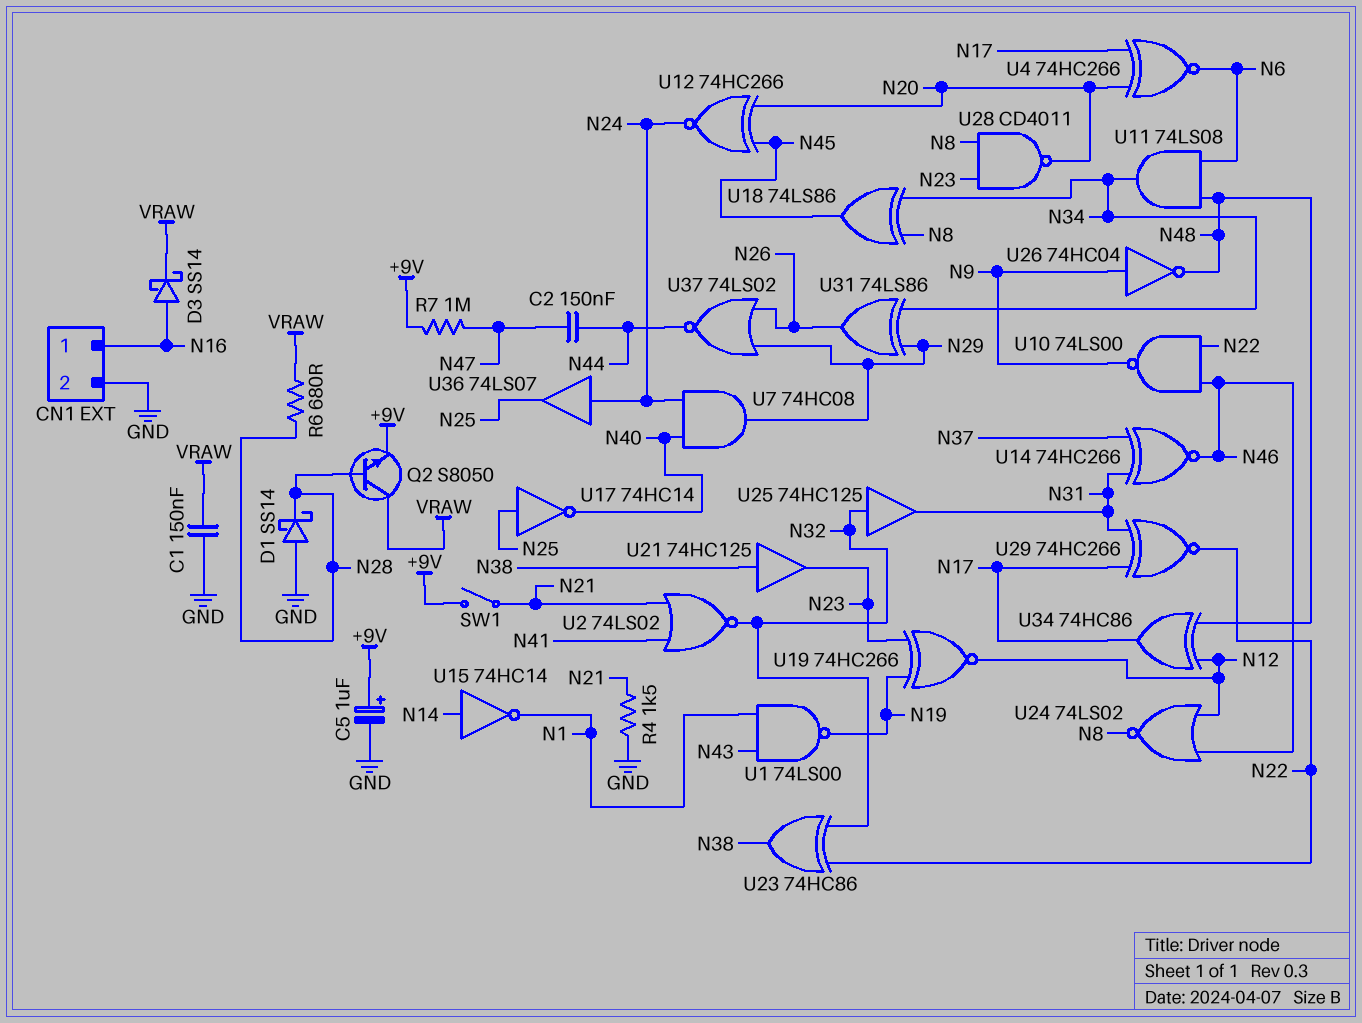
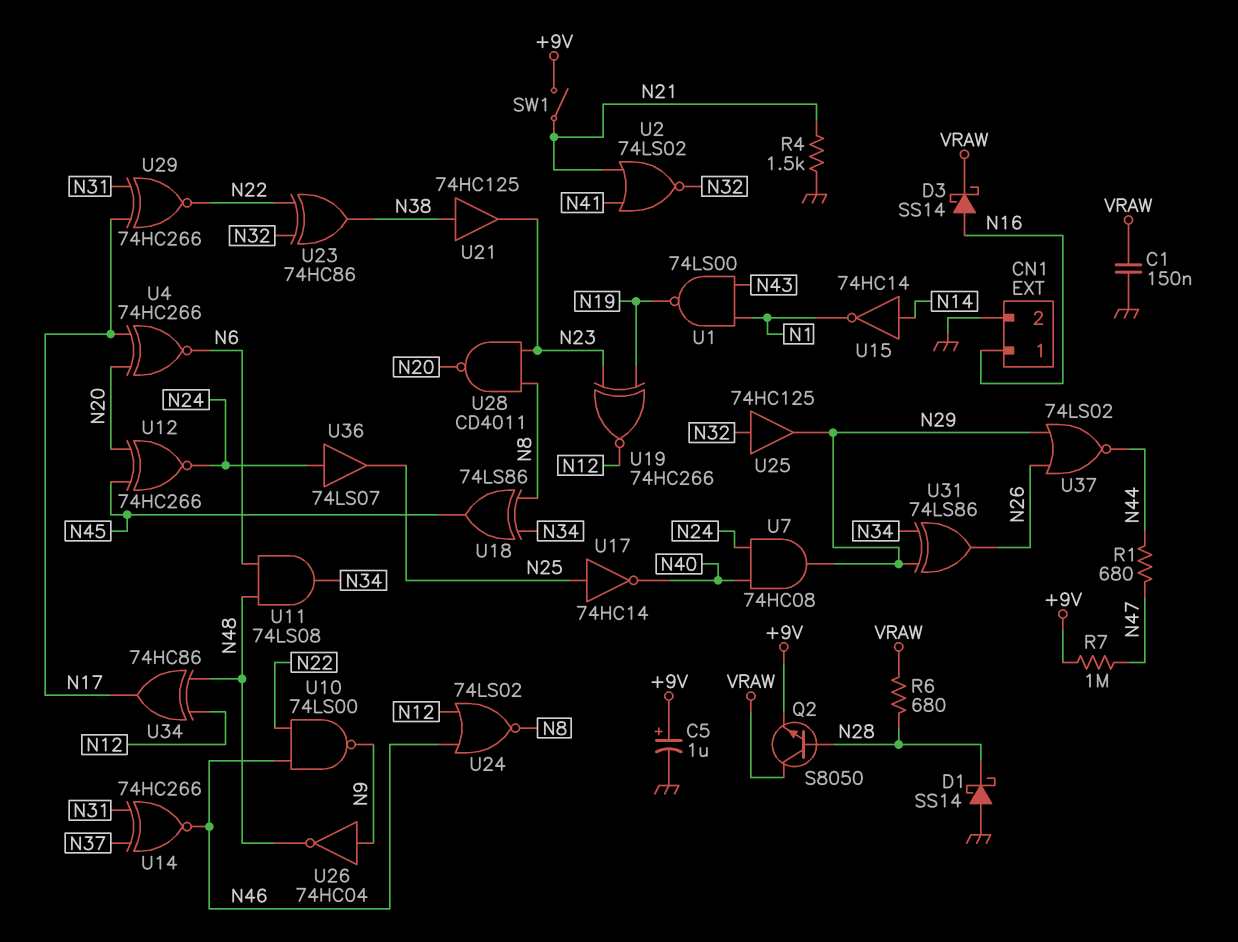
C2: 150nF (N44, N47) -> none
R1: none -> 680 (N44, N47)
U25: buffer 74HC125 (in N32, out N31) -> buffer 74HC125 (in N32, out N29)

